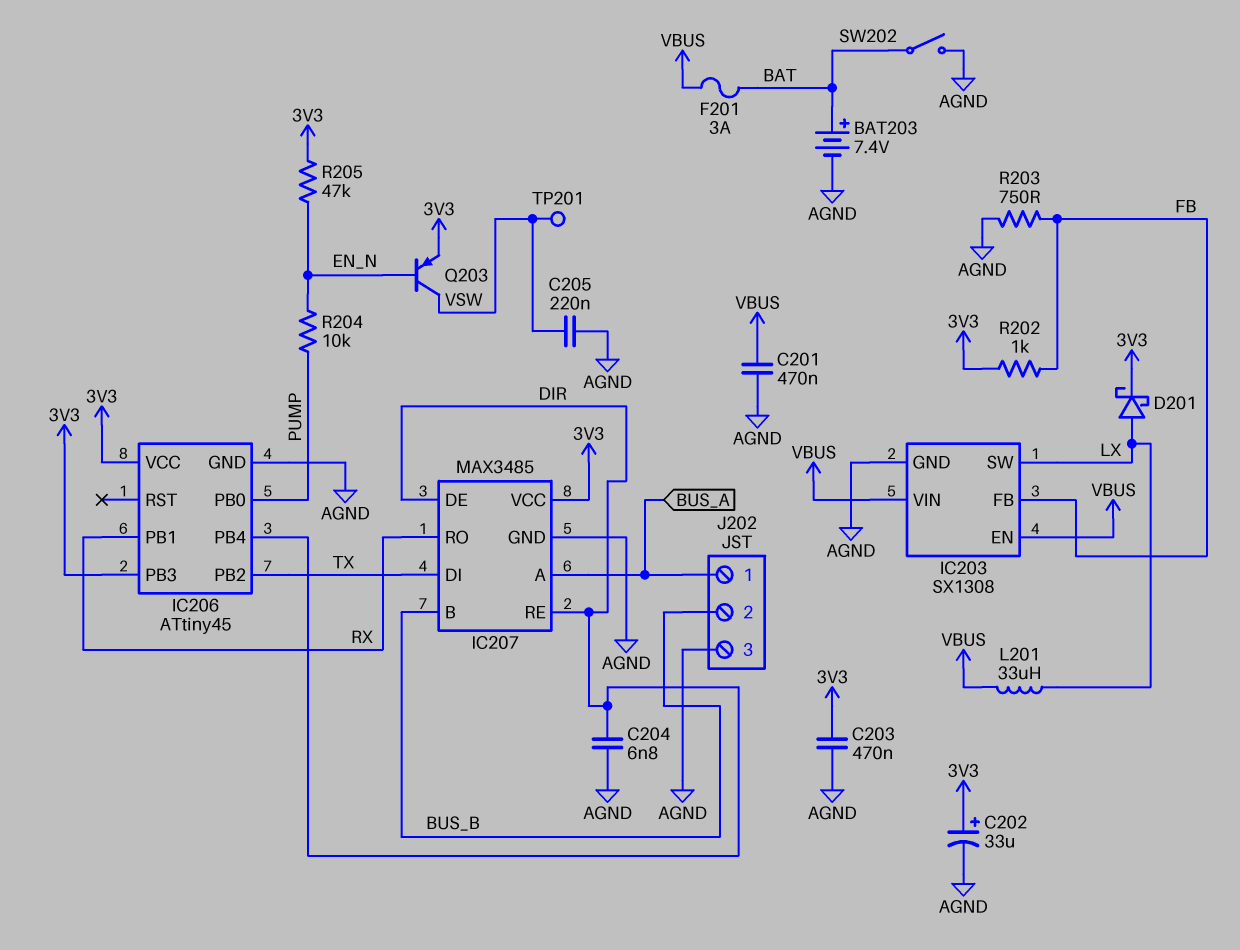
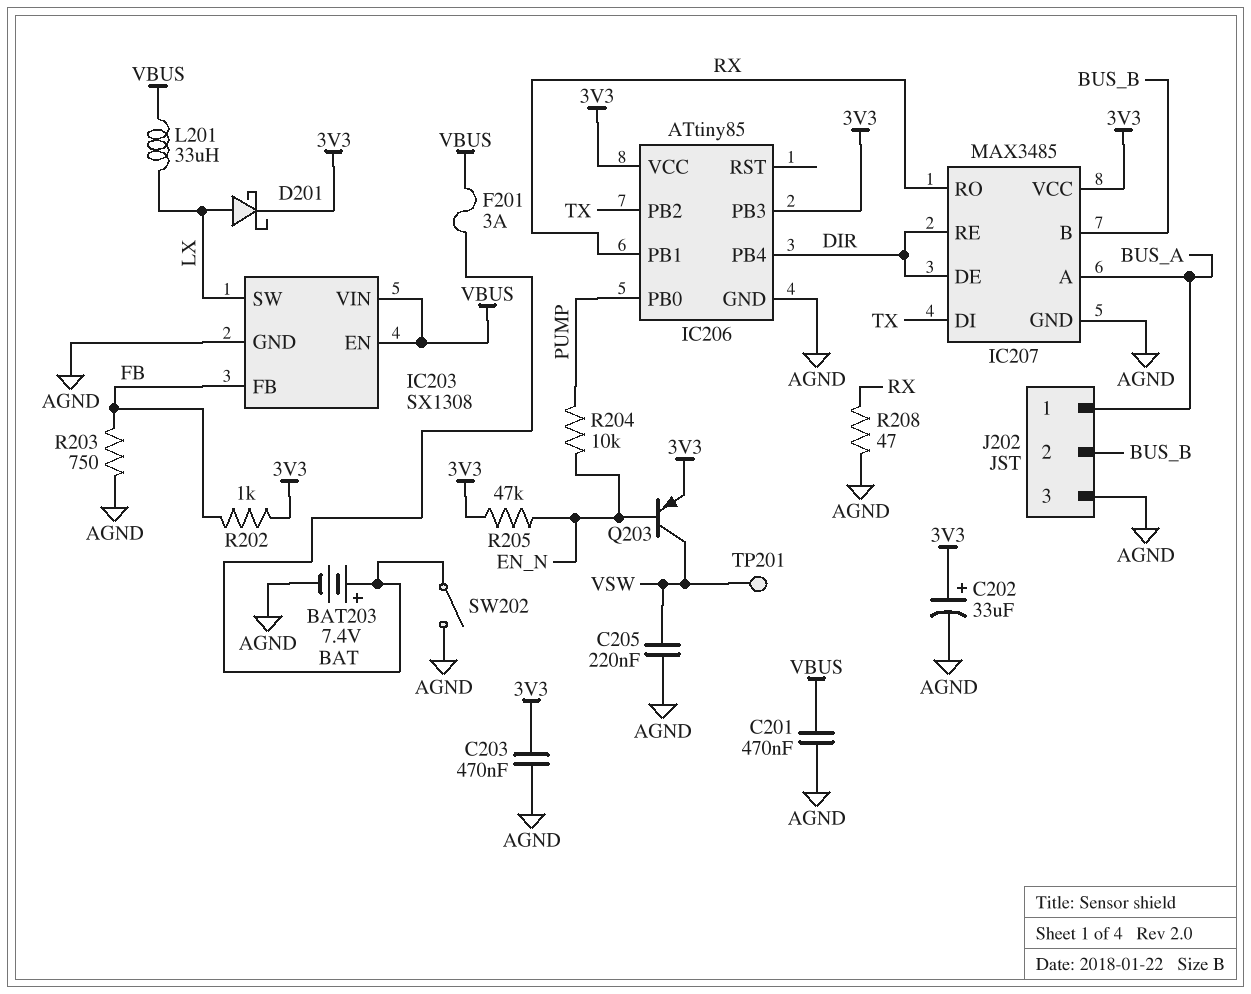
C204: 6.8nF (AGND, DIR) -> none
IC206: ATtiny45 -> ATtiny85
R208: none -> 47 (AGND, RX)

